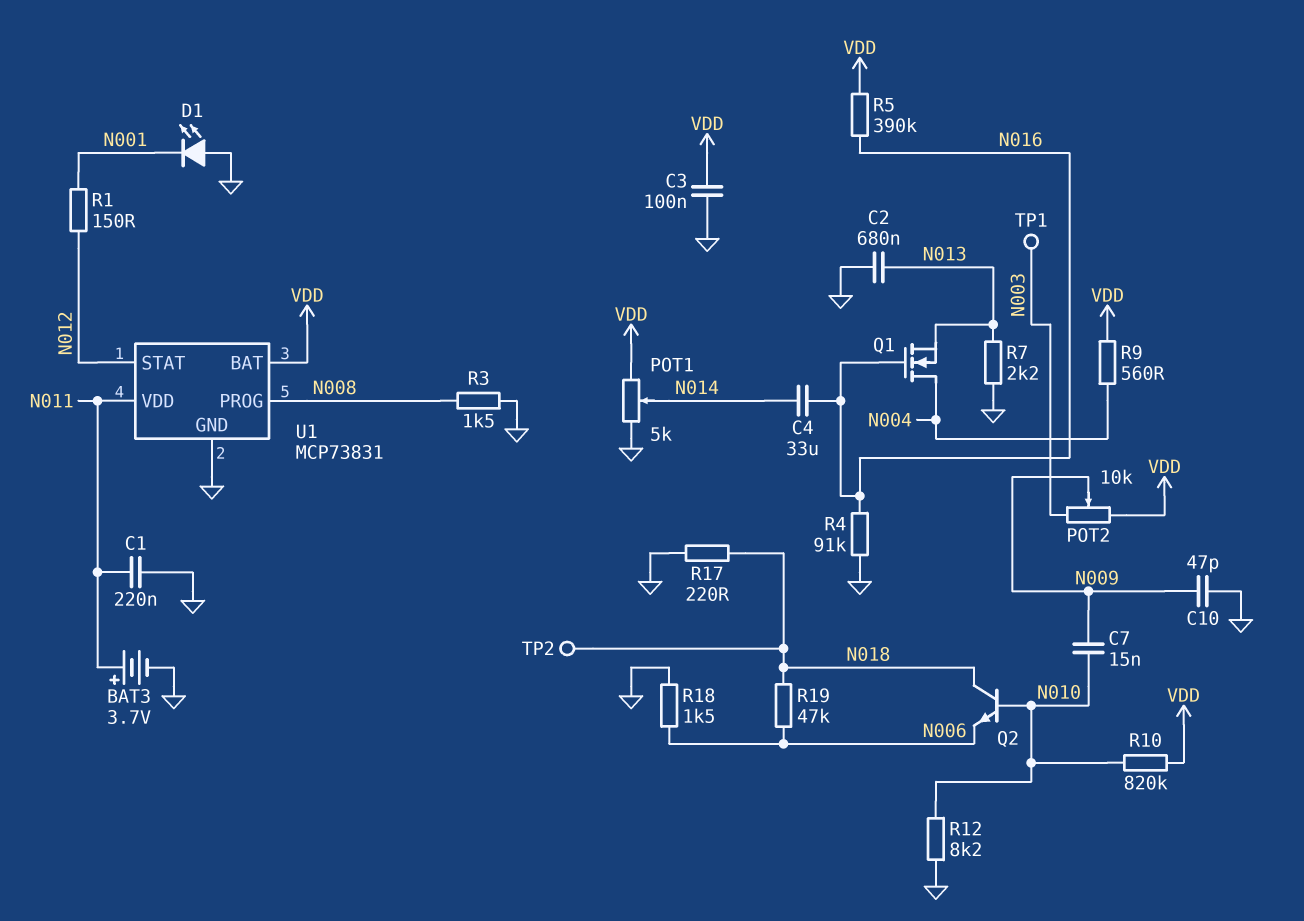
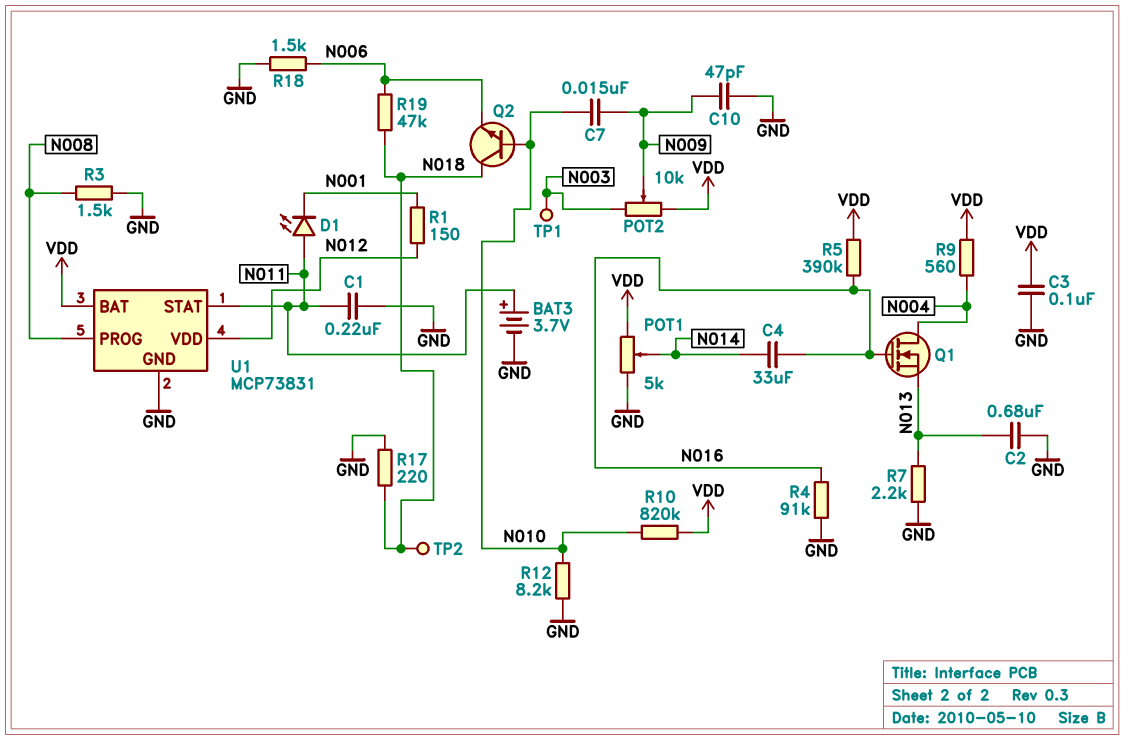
D1: LED (A GND, K N001) -> LED (A N011, K N001)
U1 pin STAT: N012 -> N011
U1 pin VDD: N011 -> N012

